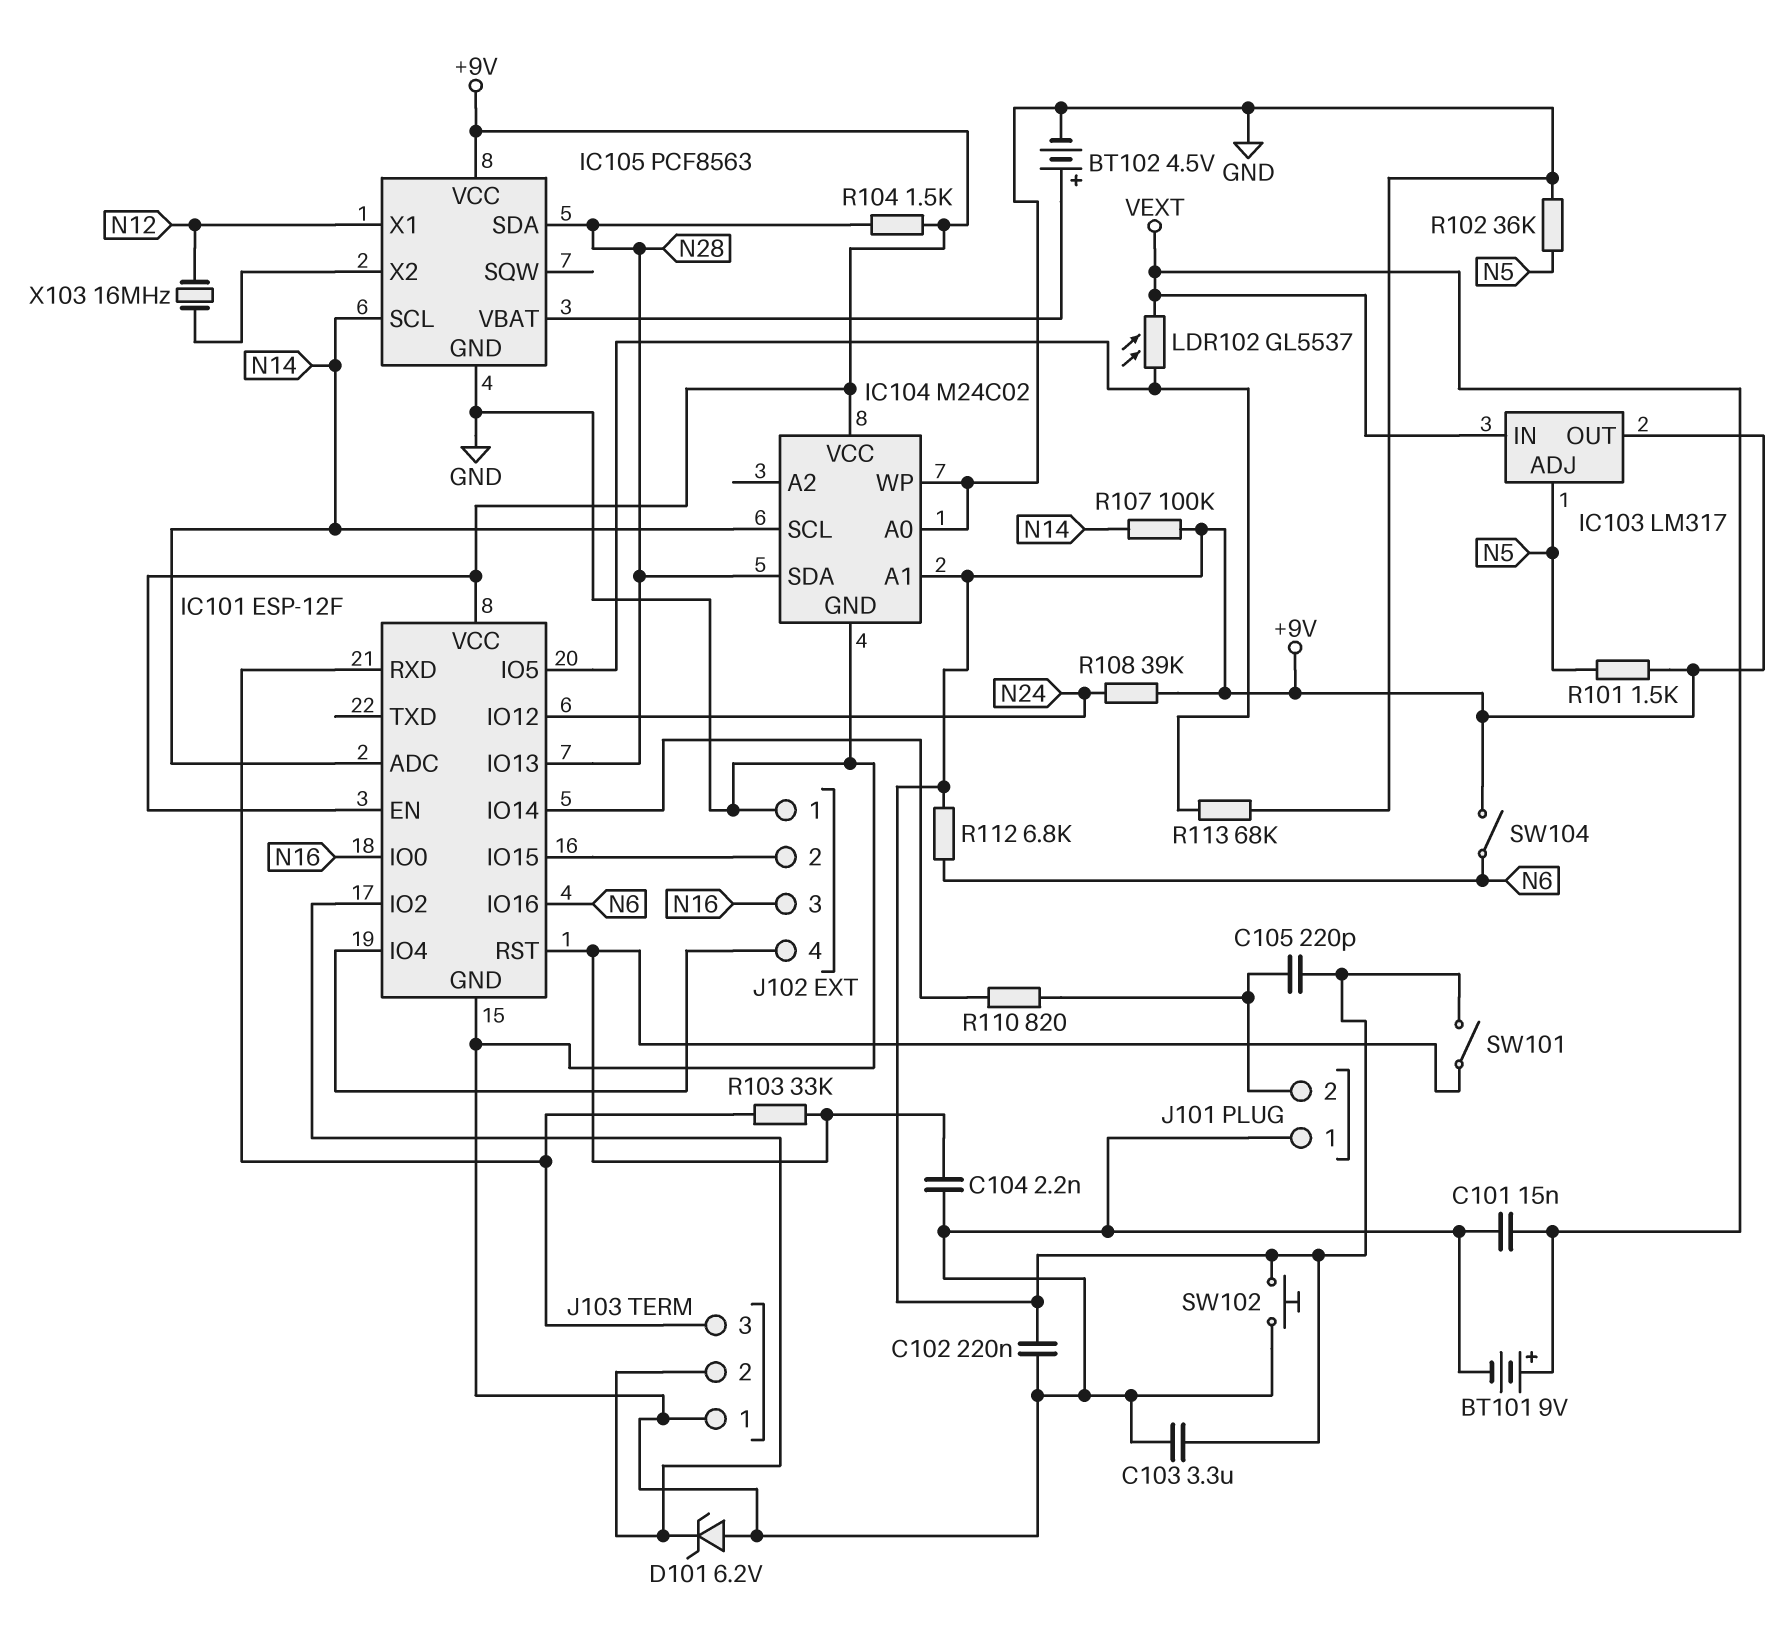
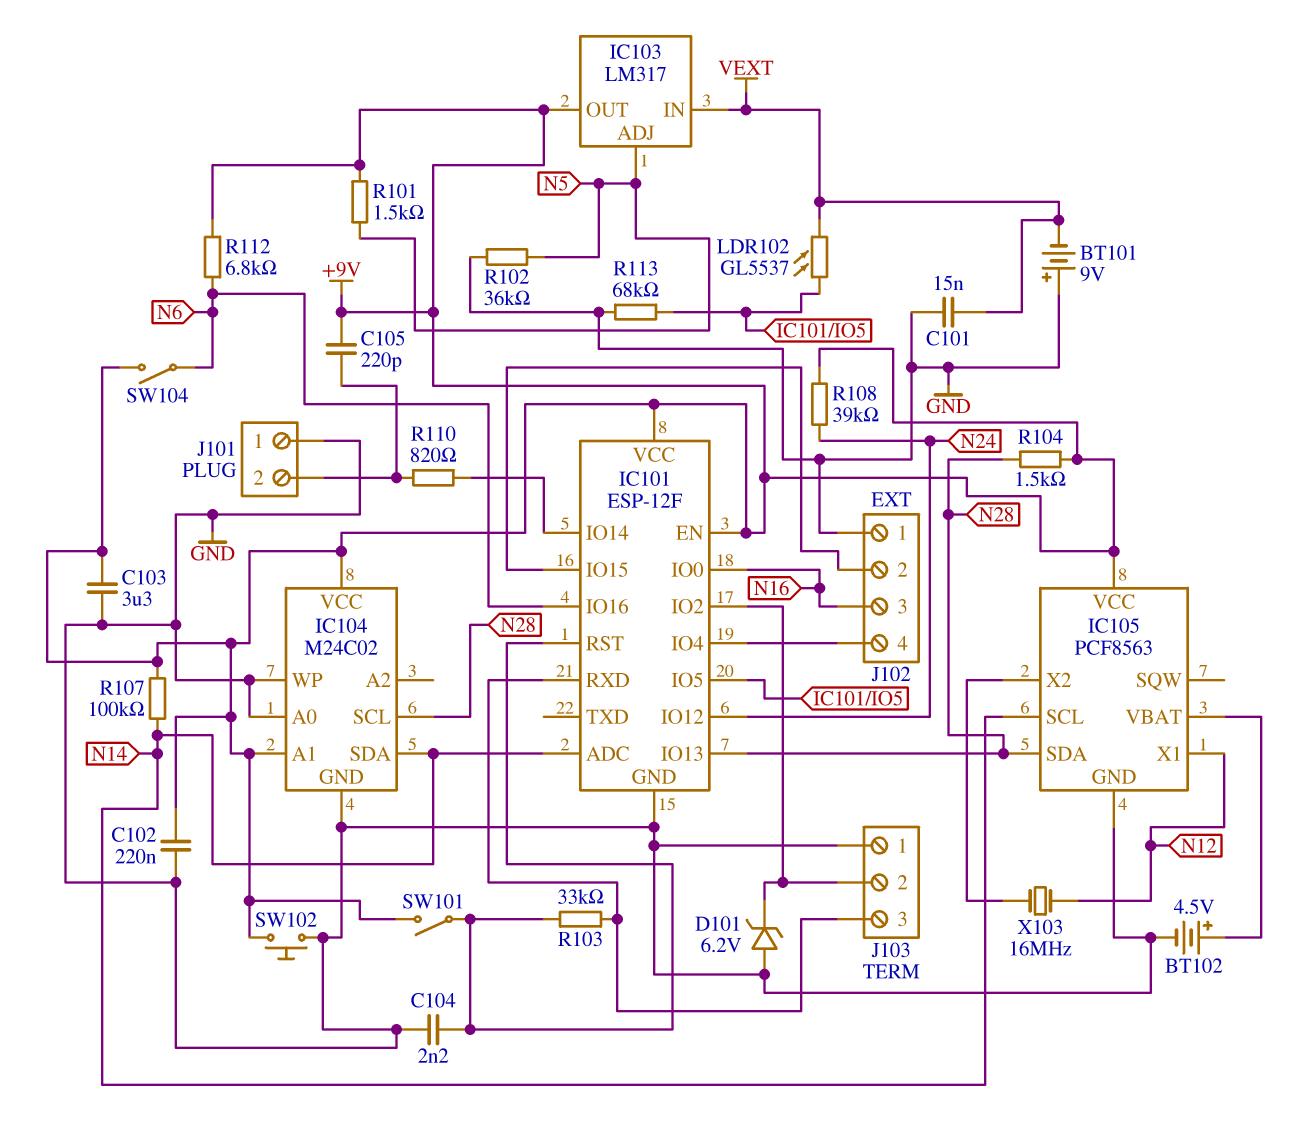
BT101: 9V (plus VEXT, minus GND) -> 9V (plus GND, minus VEXT)
IC104 pin SCL: N14 -> N28
IC104 pin SDA: N28 -> N14

